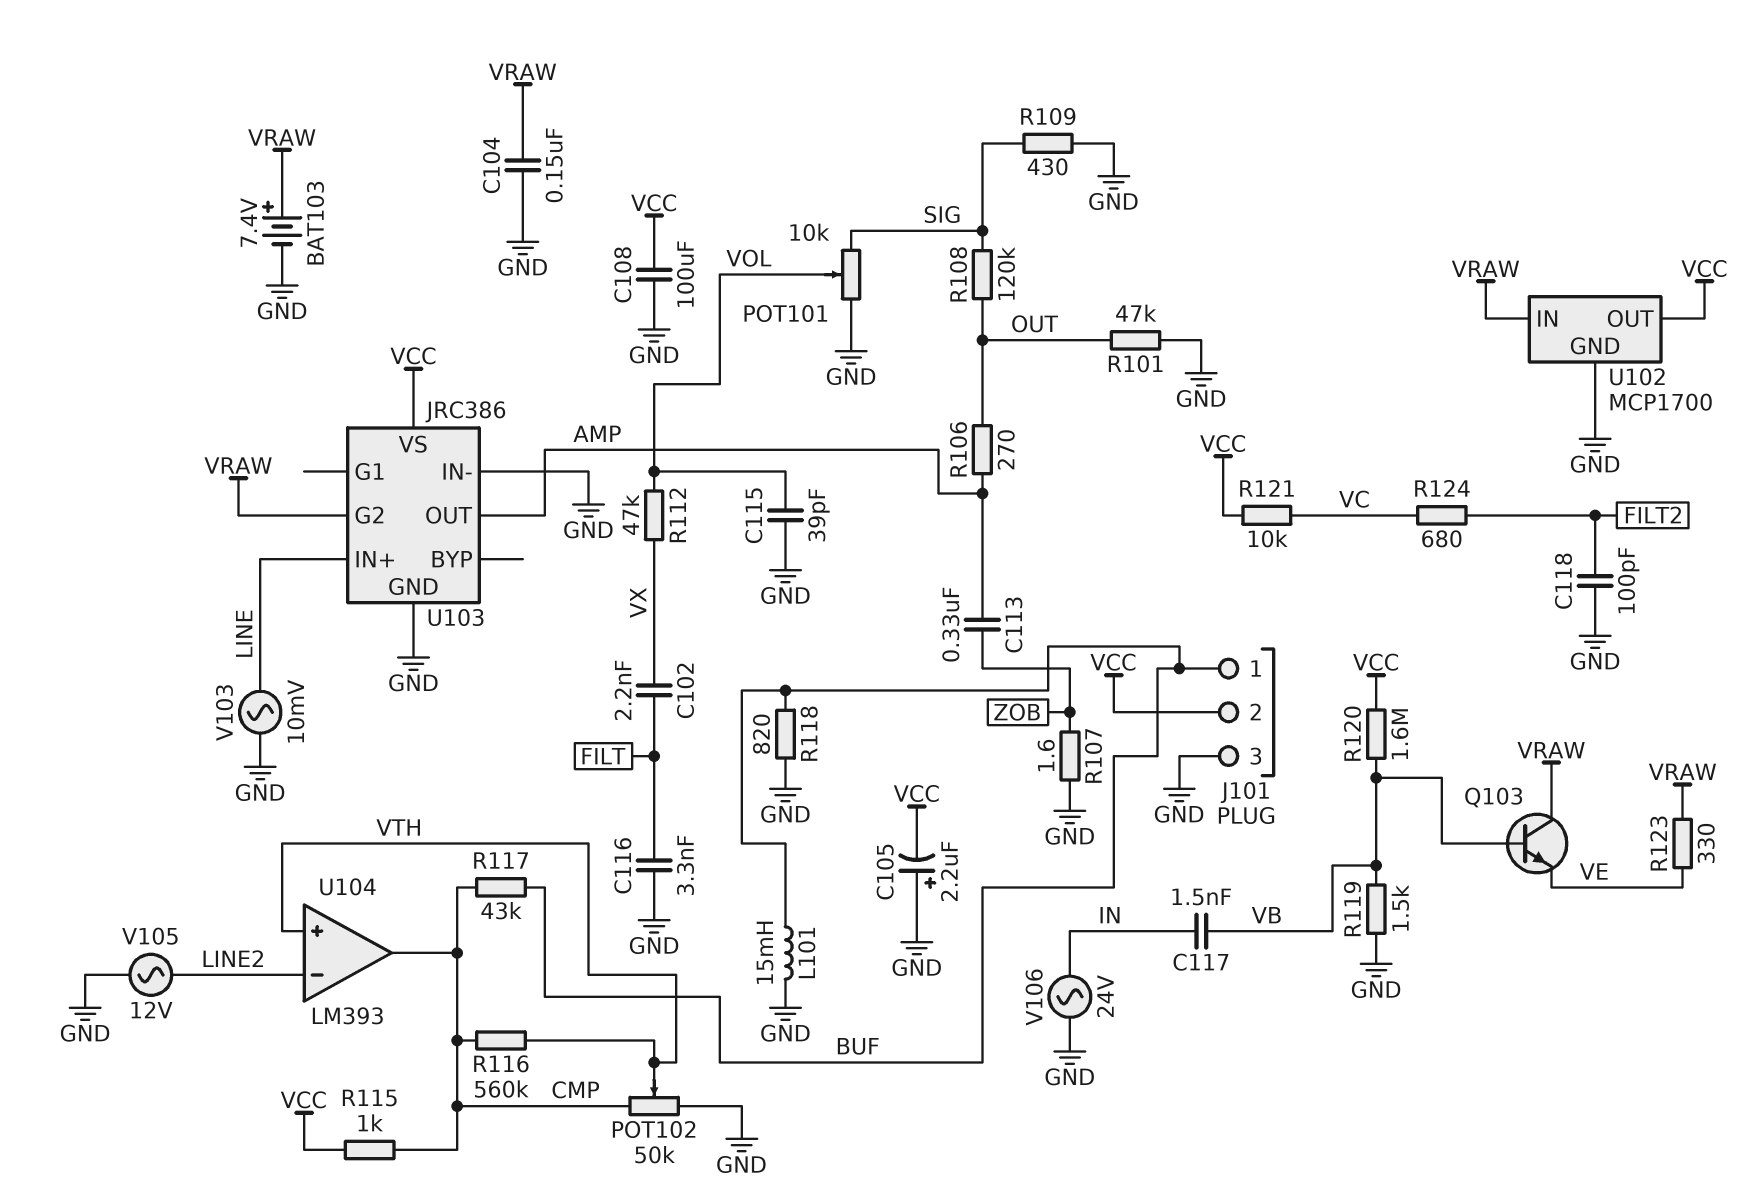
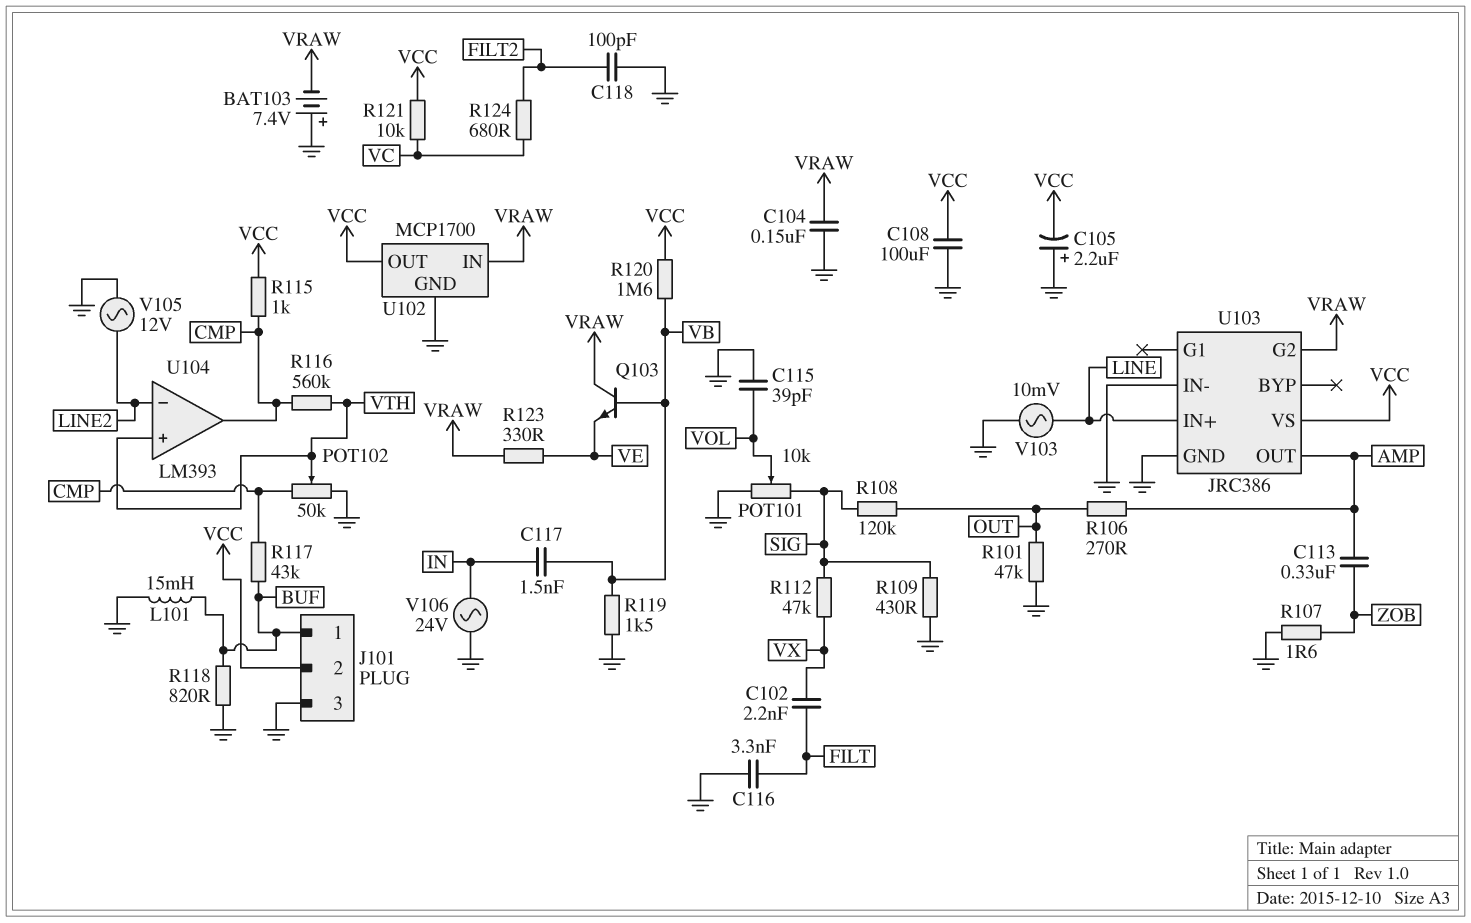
BAT103: 7.4V (plus VRAW, minus GND) -> 7.4V (plus GND, minus VRAW)
R112: 47k (VOL, VX) -> 47k (SIG, VX)

